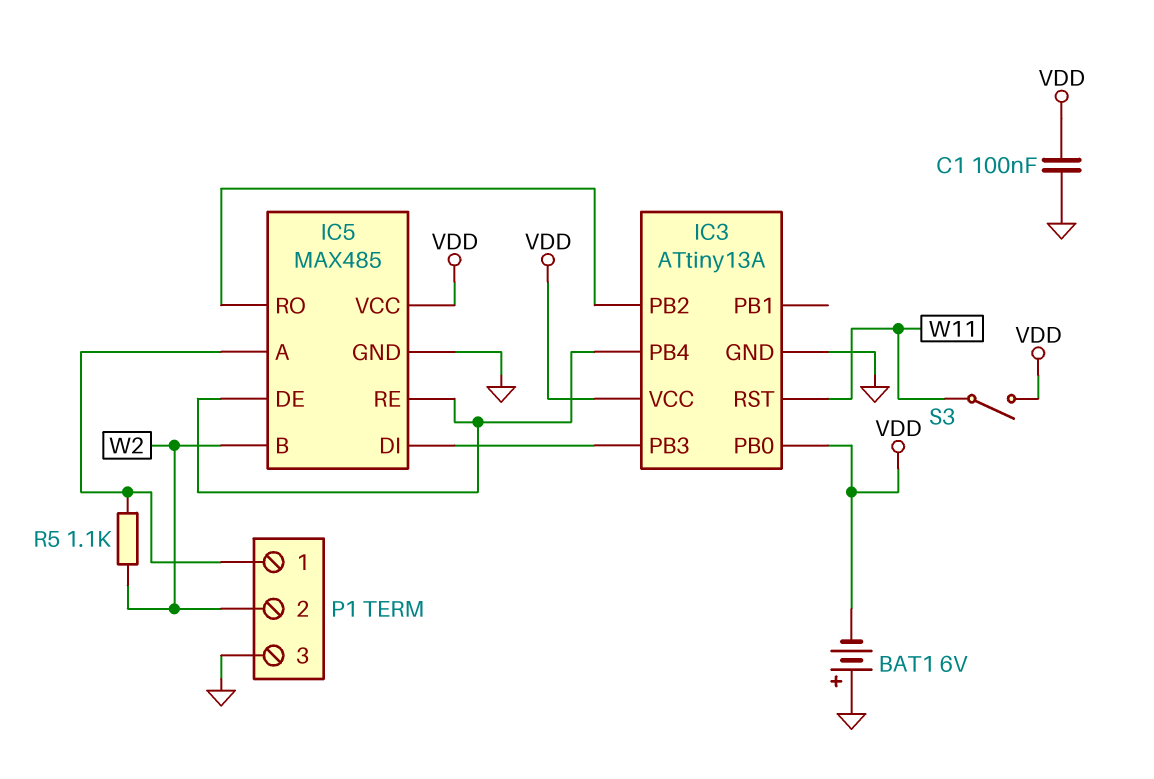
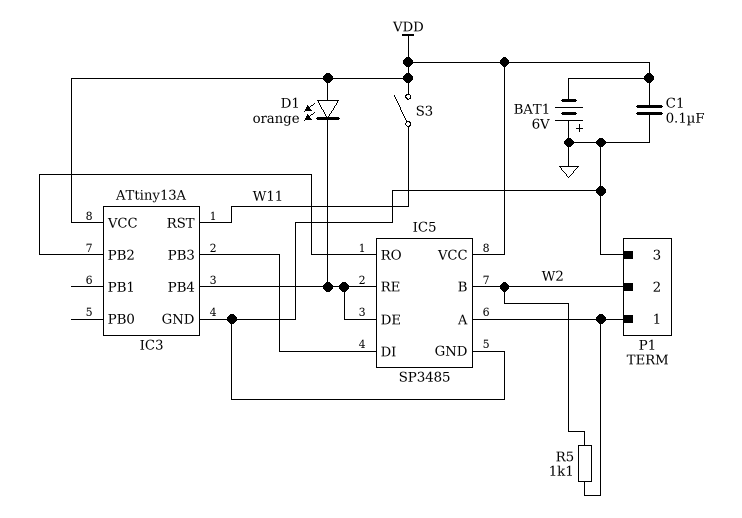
D1: none -> LED orange (A VDD, K IC3/PB4)
IC3 pin PB0: VDD -> none
IC5: MAX485 -> SP3485

